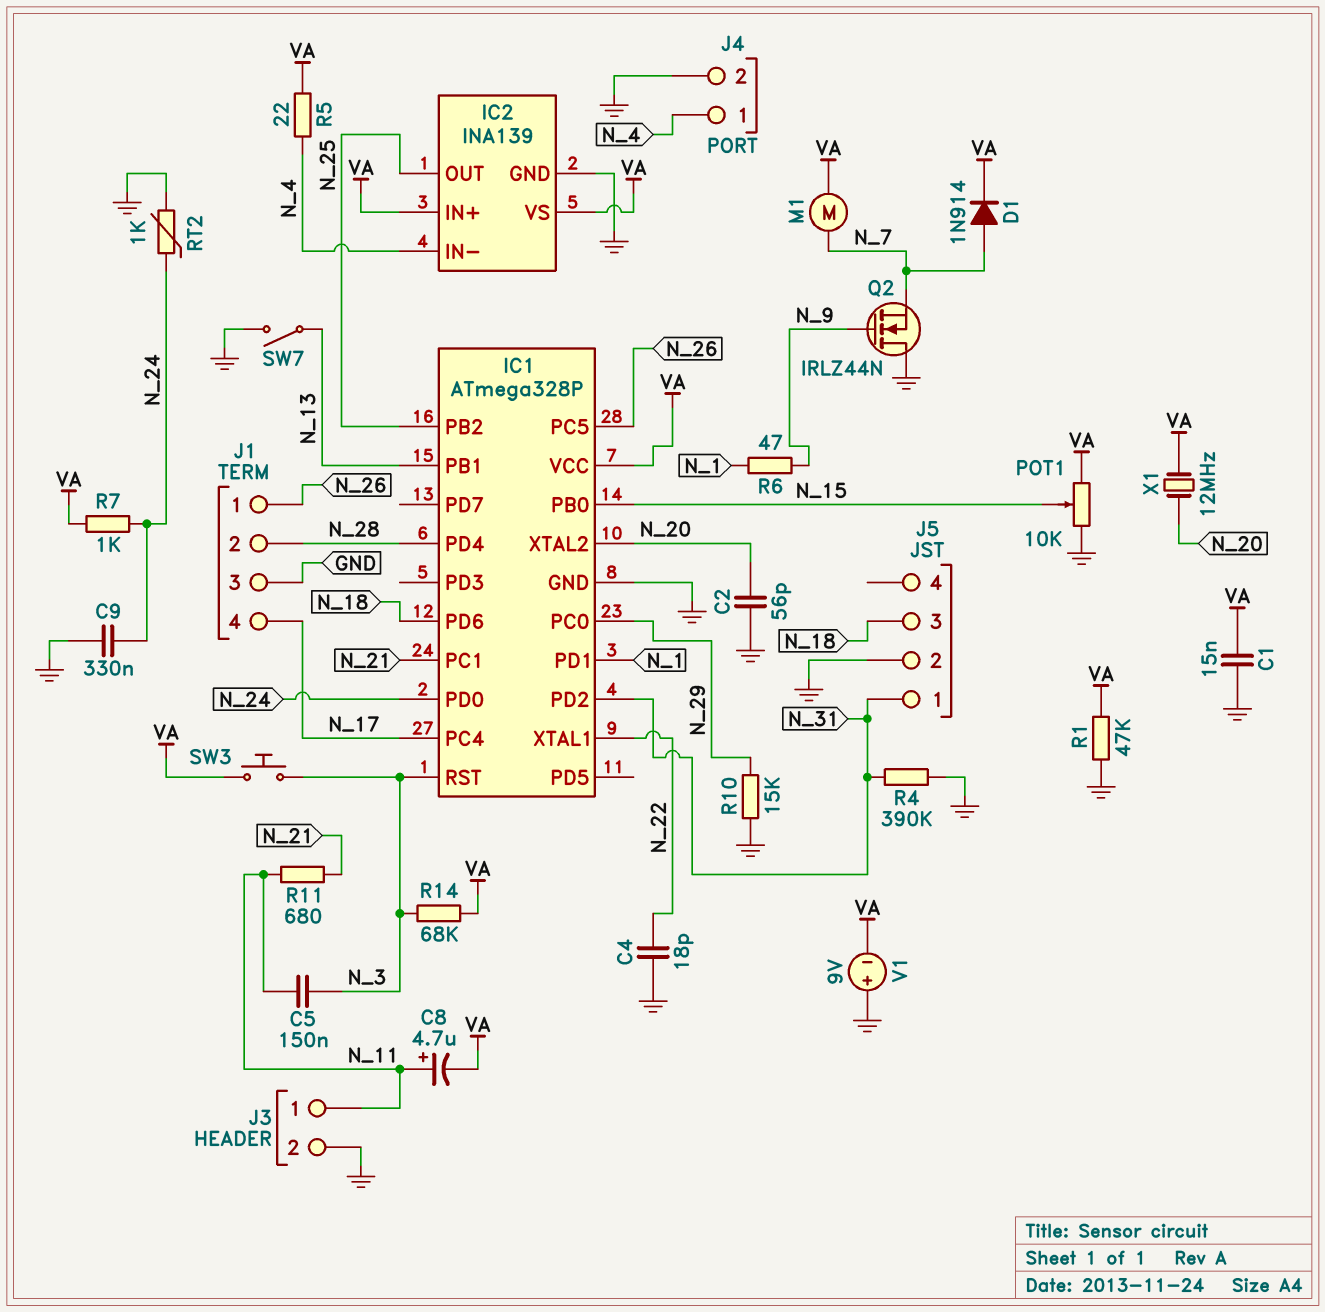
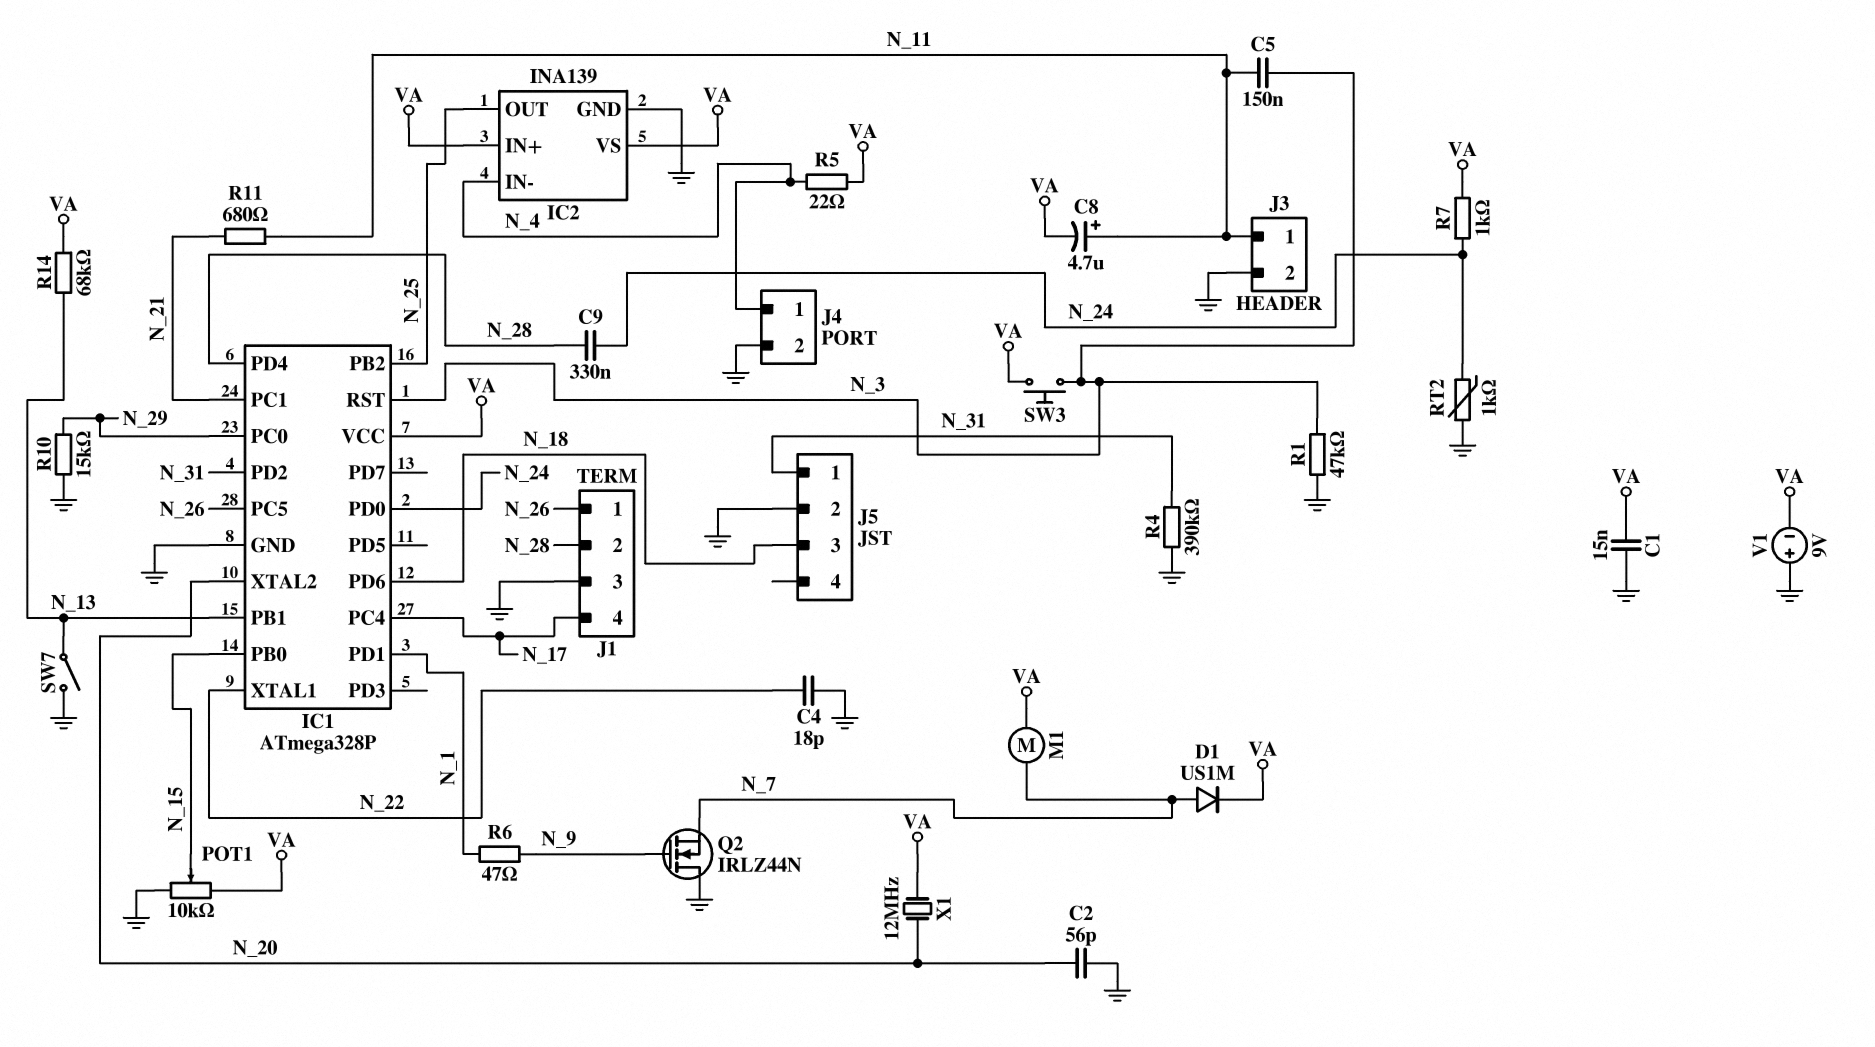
C9: 330nF (GND, N_24) -> 330nF (N_24, N_28)
D1: diode 1N914 (A N_7, K VA) -> diode US1M (A N_7, K VA)
R1: 47k (GND, VA) -> 47k (GND, N_3)
R14: 68k (N_3, VA) -> 68k (N_13, VA)

